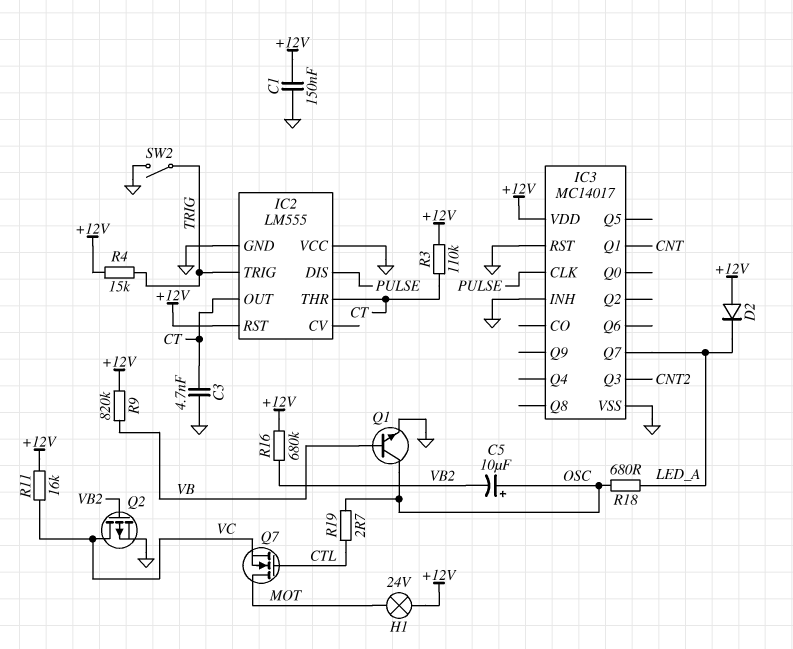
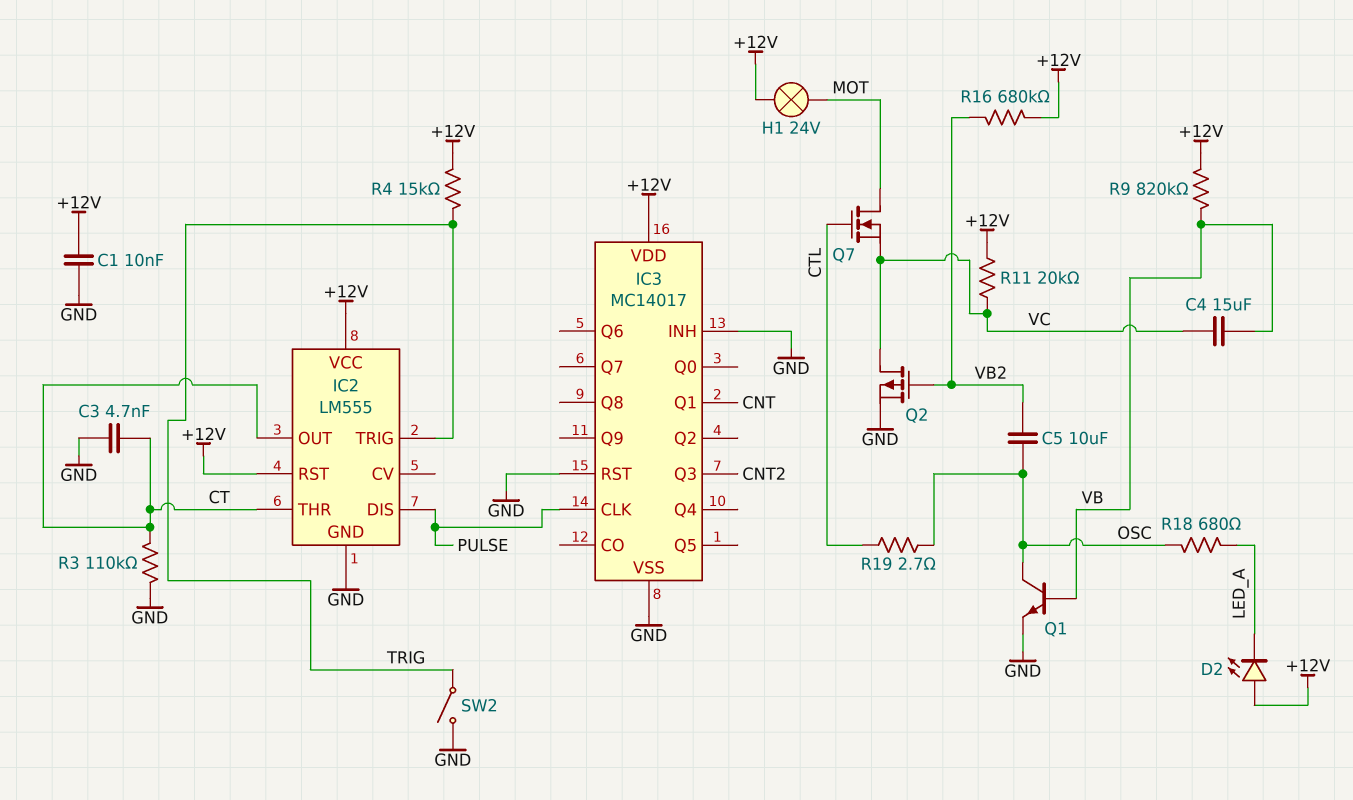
C1: 150nF (+12V, GND) -> 10nF (+12V, GND)
C4: none -> 15uF (VB, VC)
C5: 10uF (plus OSC, minus VB2) -> 10uF (OSC, VB2)
D2: diode (A +12V, K LED_A) -> LED (A +12V, K LED_A)
IC2 pin VCC: GND -> +12V
IC3 pin Q7: LED_A -> none
R3: 110k (+12V, CT) -> 110k (CT, GND)
R11: 16k (+12V, VC) -> 20k (+12V, VC)

